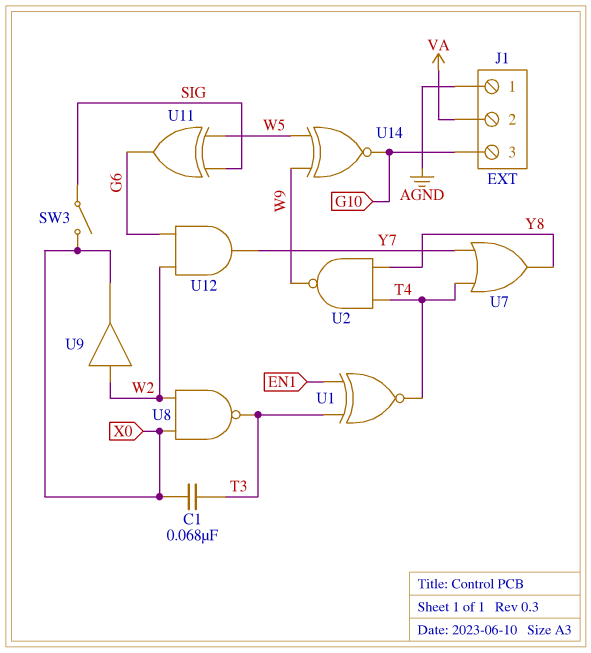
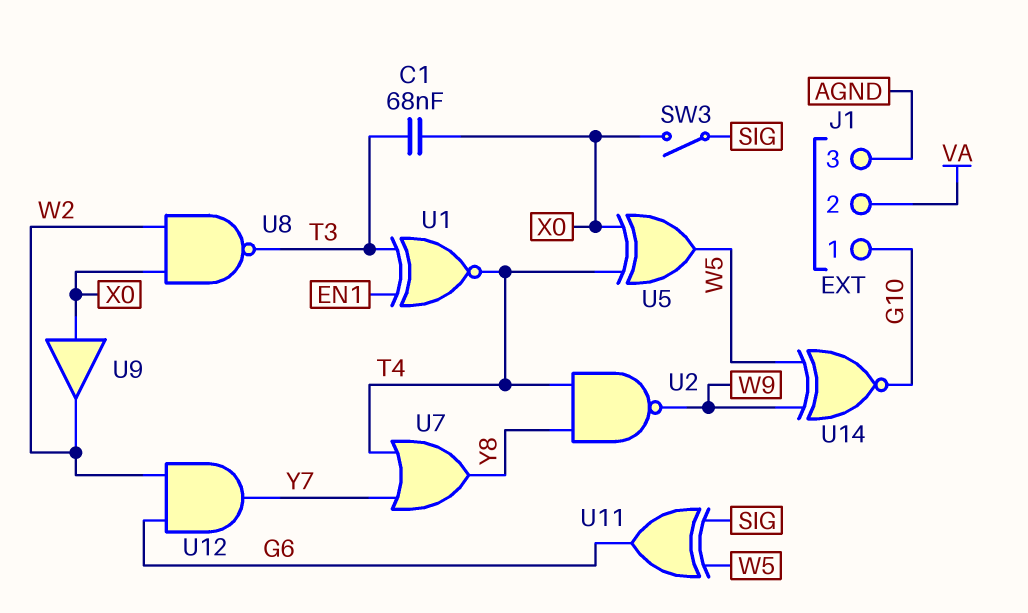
J1 pin 1: AGND -> G10
J1 pin 3: G10 -> AGND
U5: none -> XOR (in T4, in X0, out W5)
U9: buffer (in W2, out X0) -> buffer (in X0, out W2)

